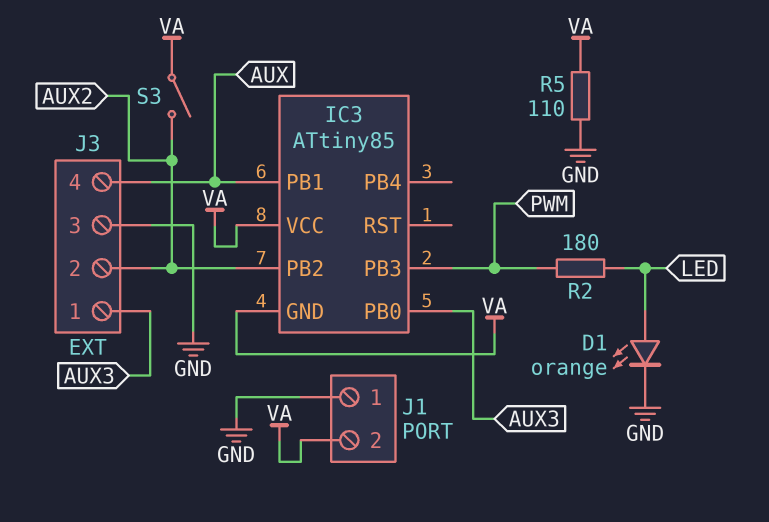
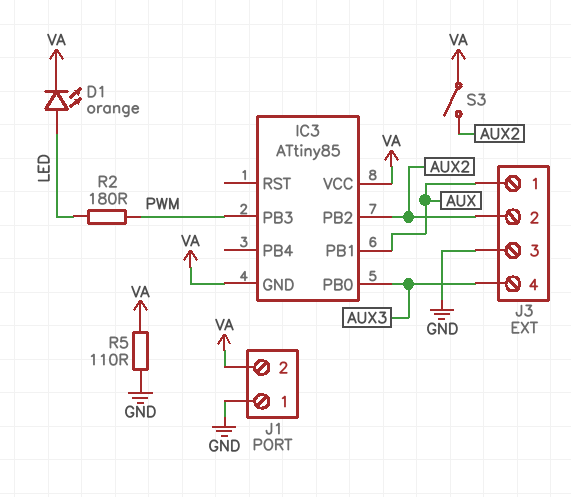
D1: LED orange (A LED, K GND) -> LED orange (A LED, K VA)
J3 pin 1: AUX3 -> AUX
J3 pin 4: AUX -> AUX3

